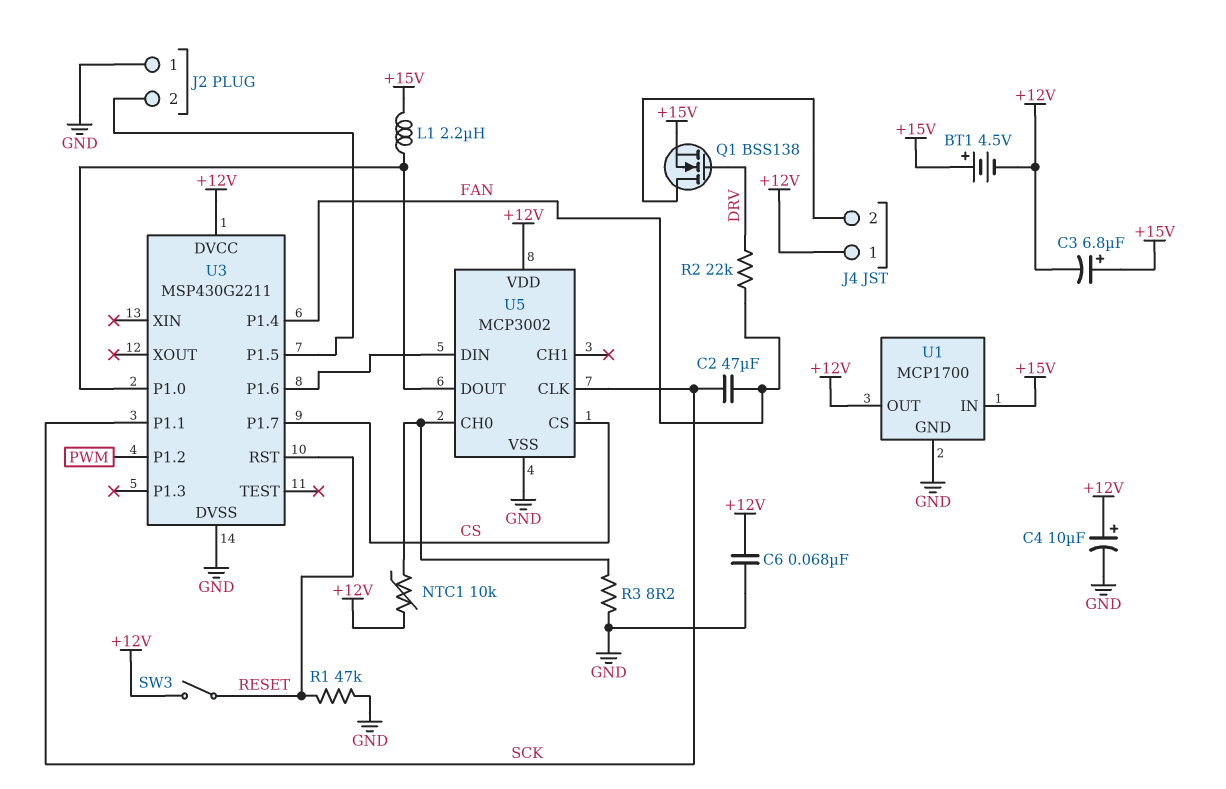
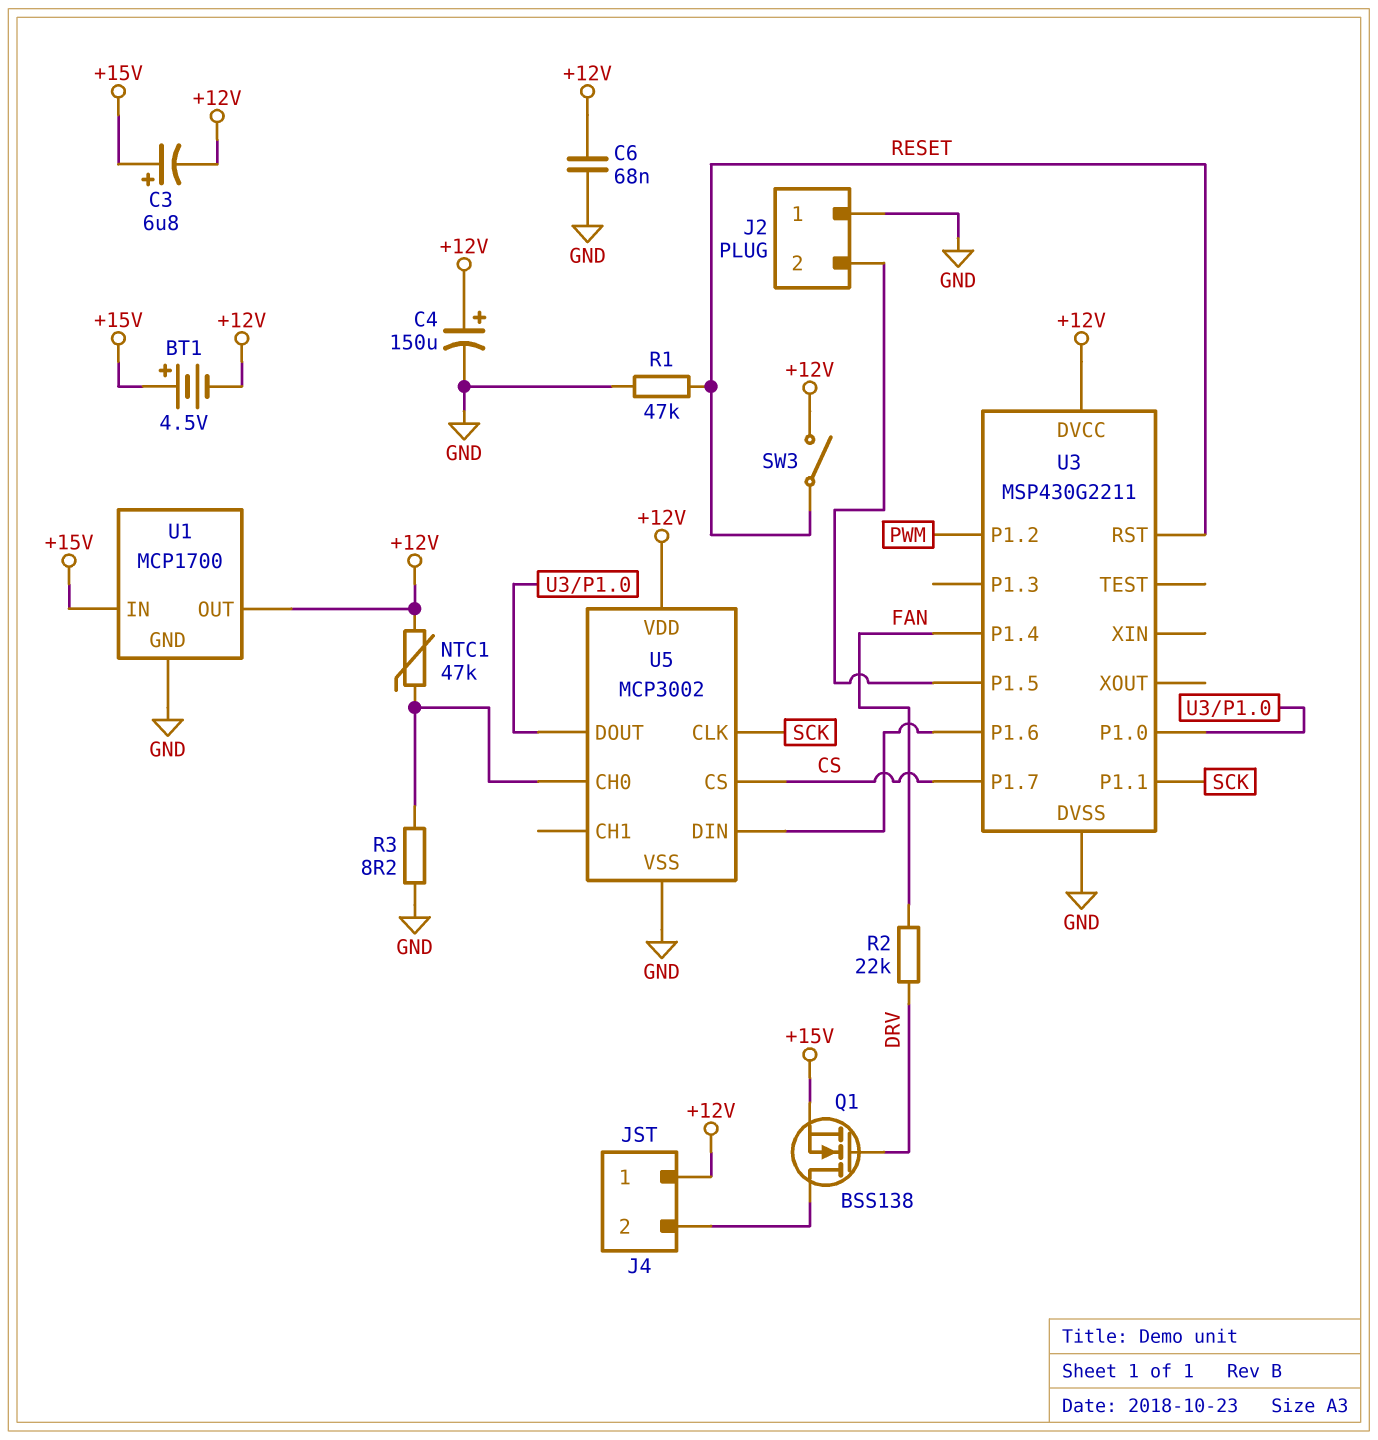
C2: 47uF (FAN, SCK) -> none
C4: 10uF (plus +12V, minus GND) -> 150uF (plus +12V, minus GND)
L1: 2.2uH (+15V, U3/P1.0) -> none
NTC1: 10k (+12V, U5/CH0) -> 47k (+12V, U5/CH0)

